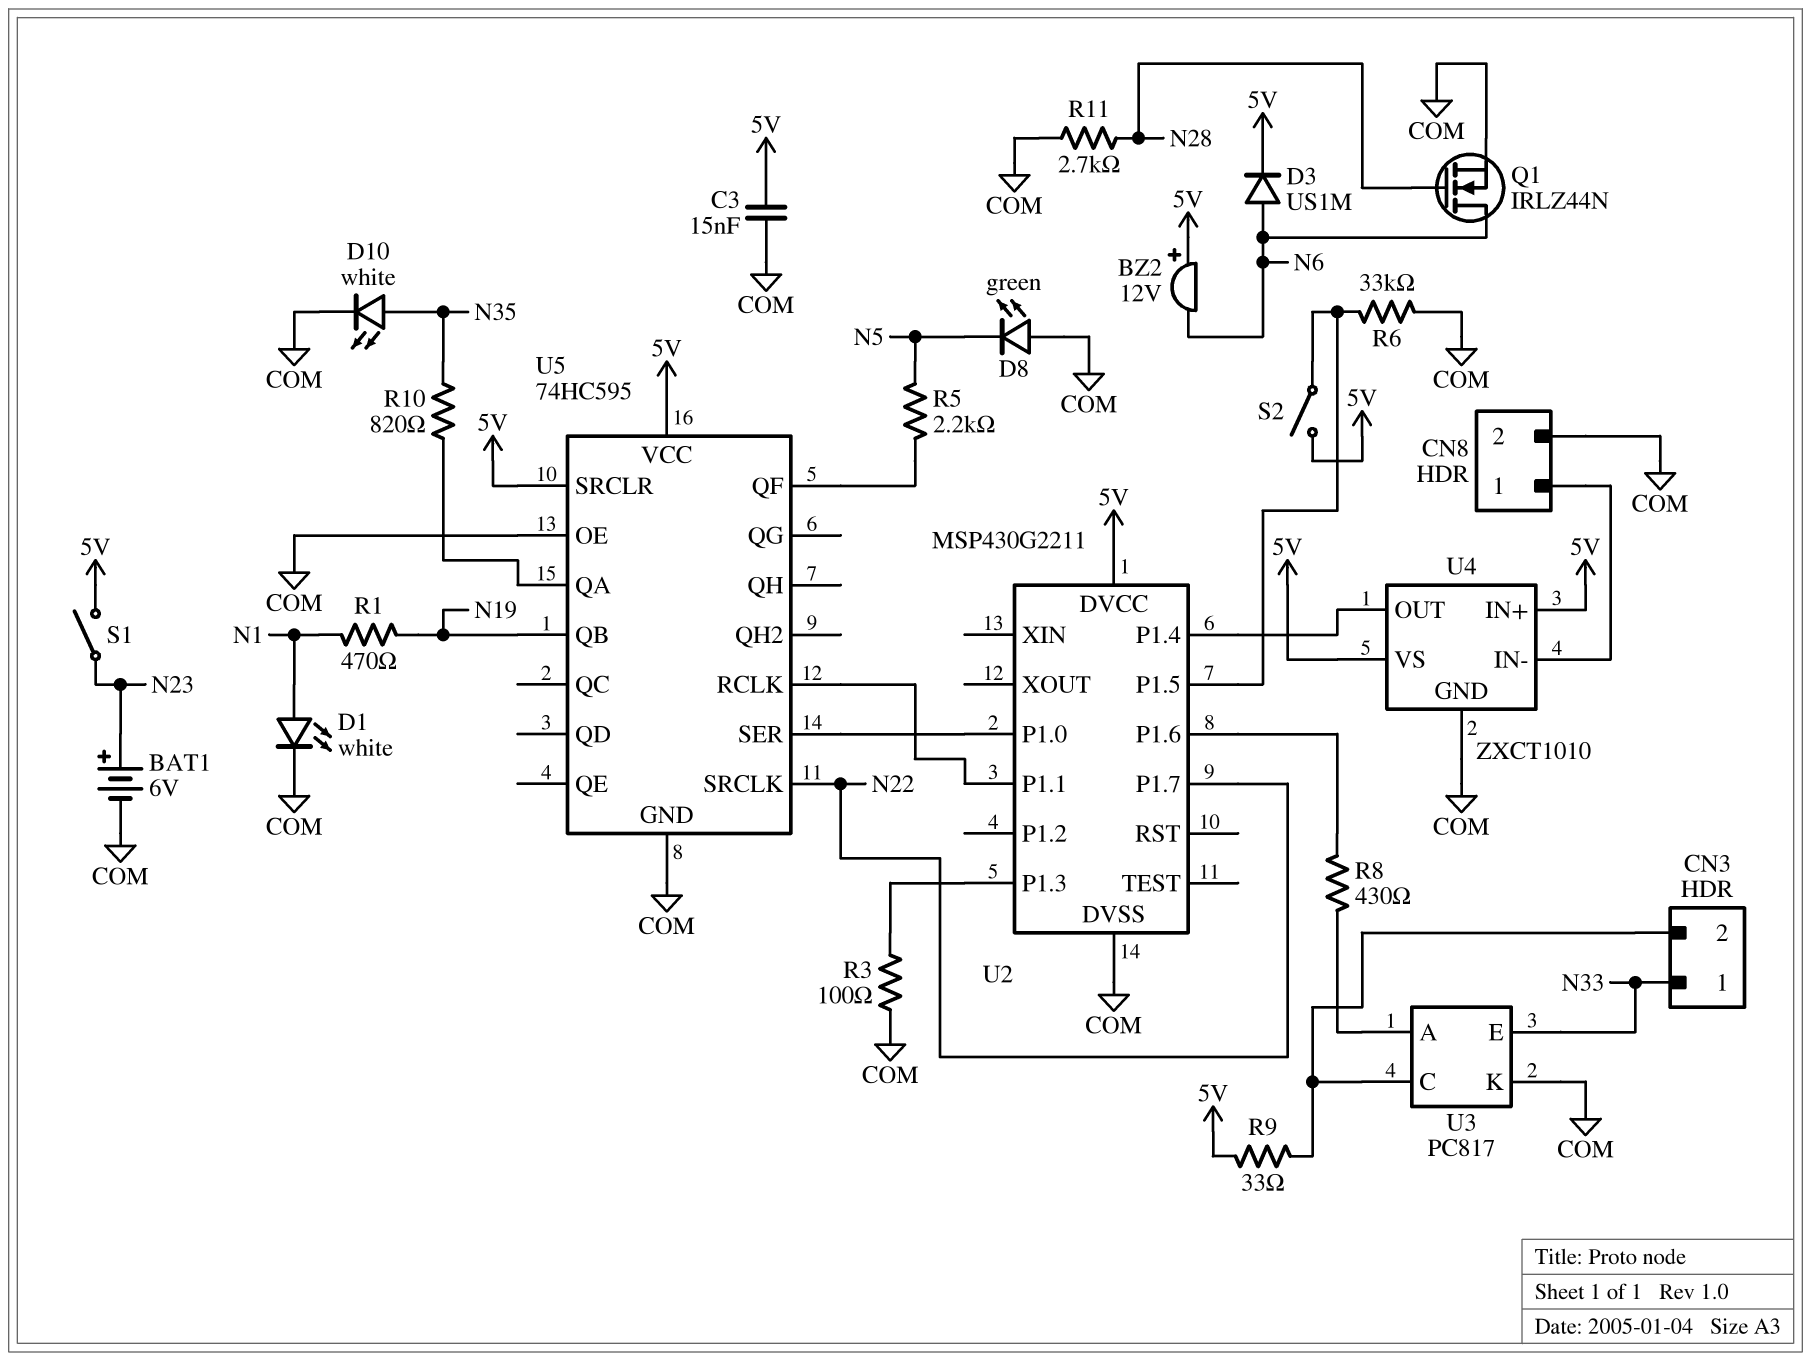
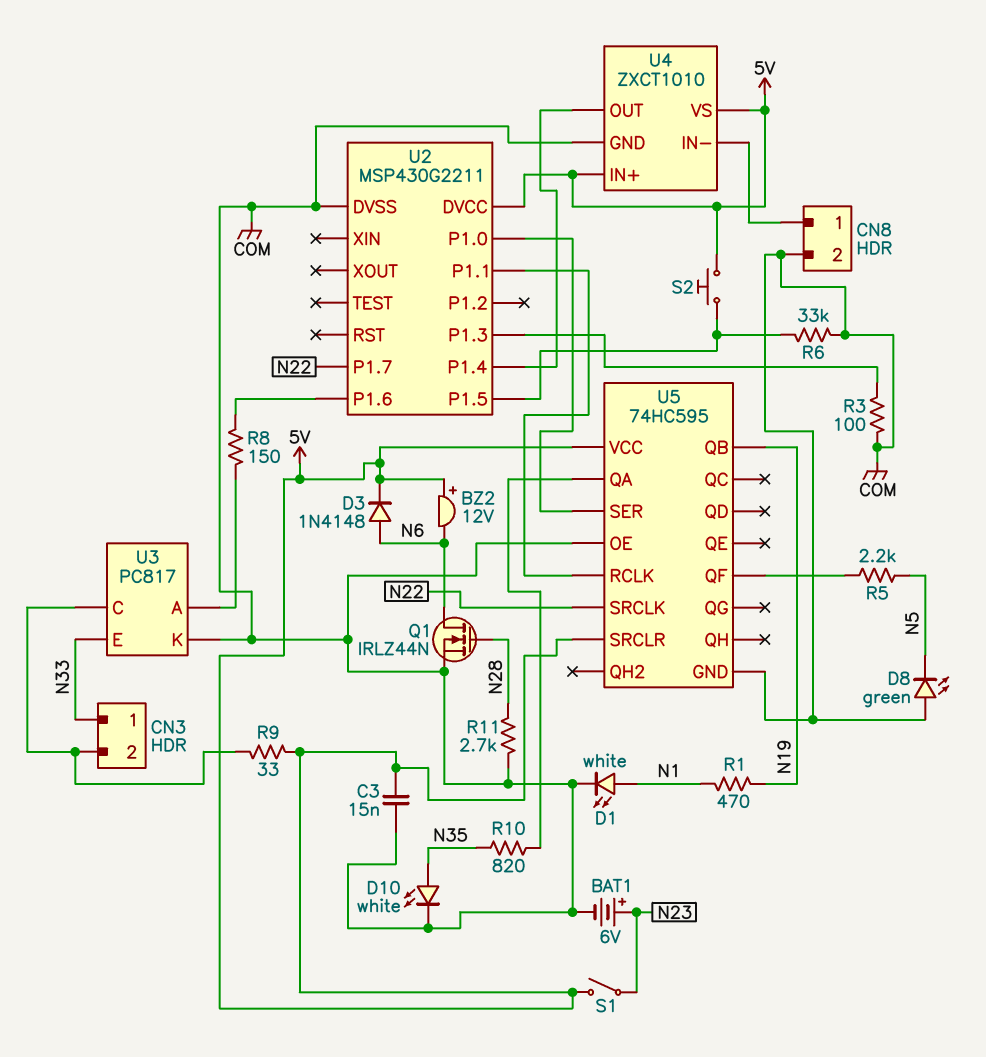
D3: diode US1M (A N6, K 5V) -> diode 1N4148 (A N6, K 5V)
R8: 430 (U2/P1.6, U3/A) -> 150 (U2/P1.6, U3/A)
S2: switch (5V, U2/P1.5) -> button (5V, U2/P1.5)

